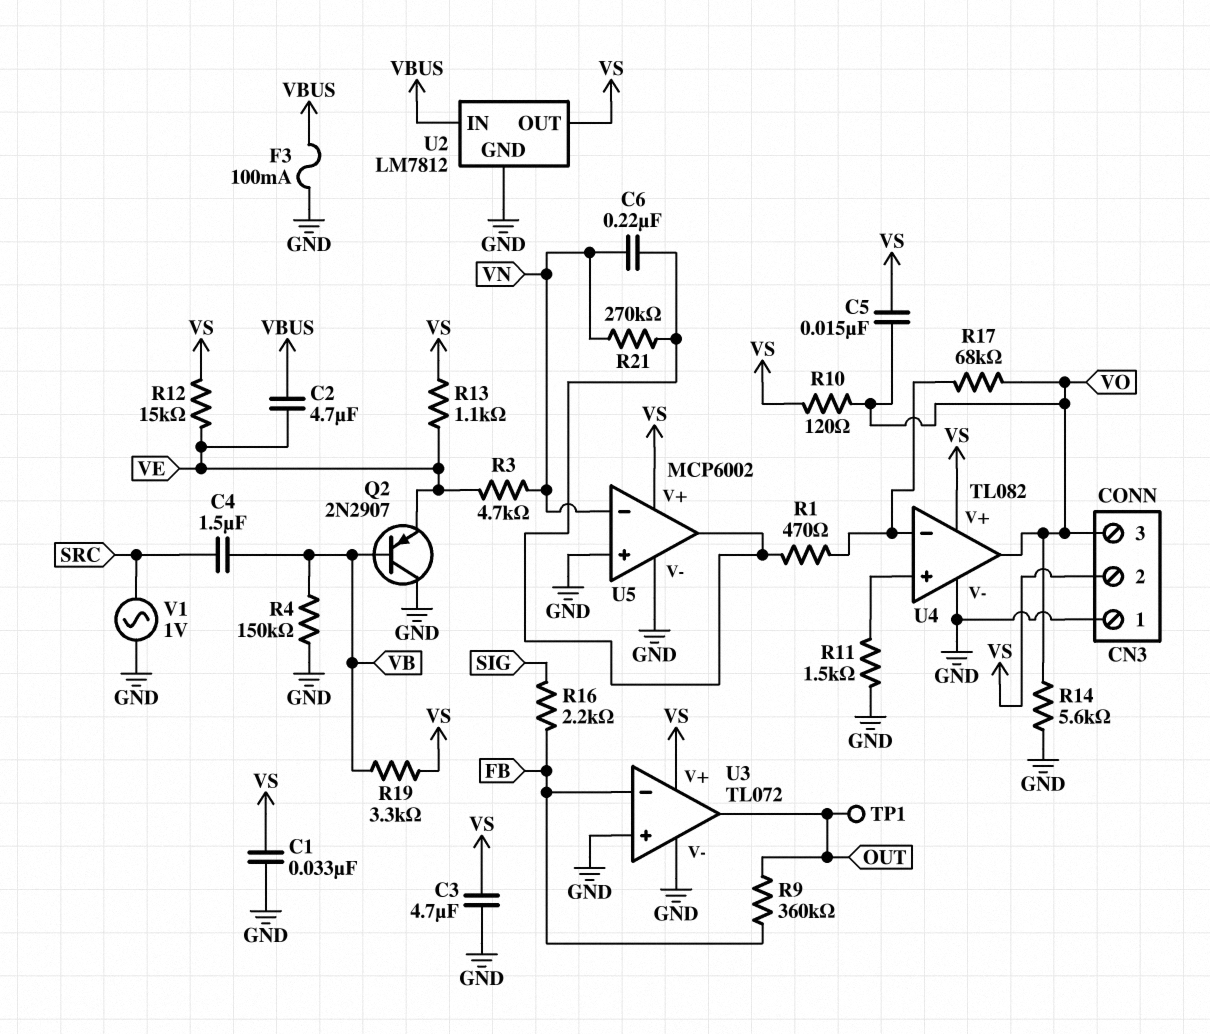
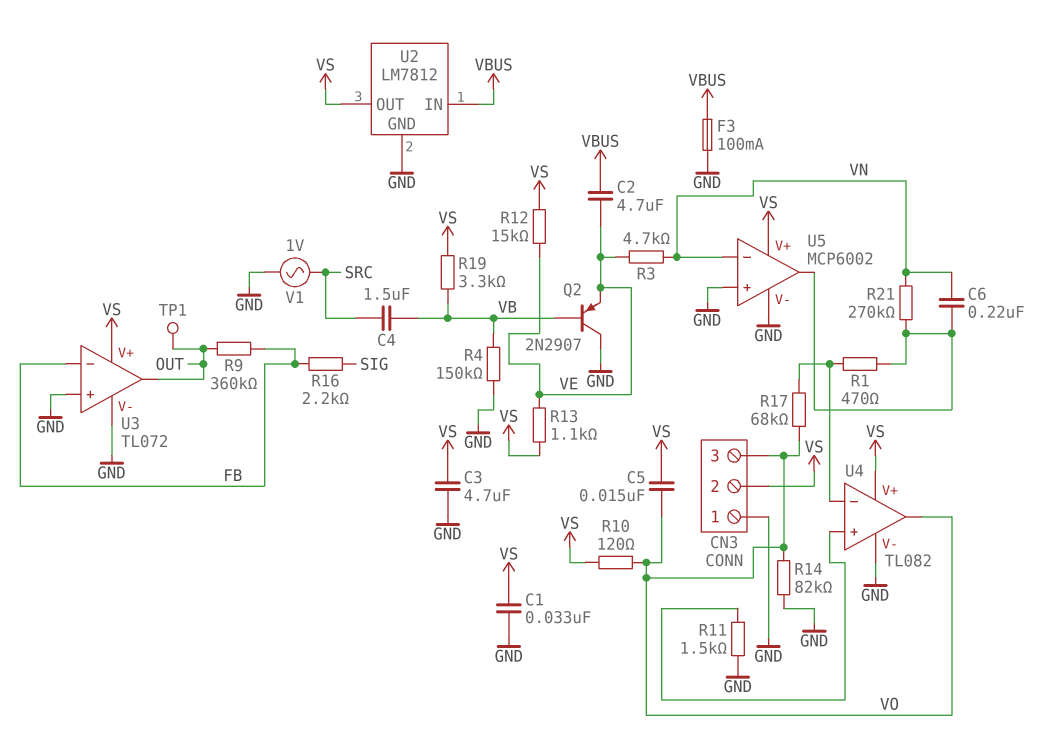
R14: 5.6k (GND, VO) -> 82k (GND, VO)

